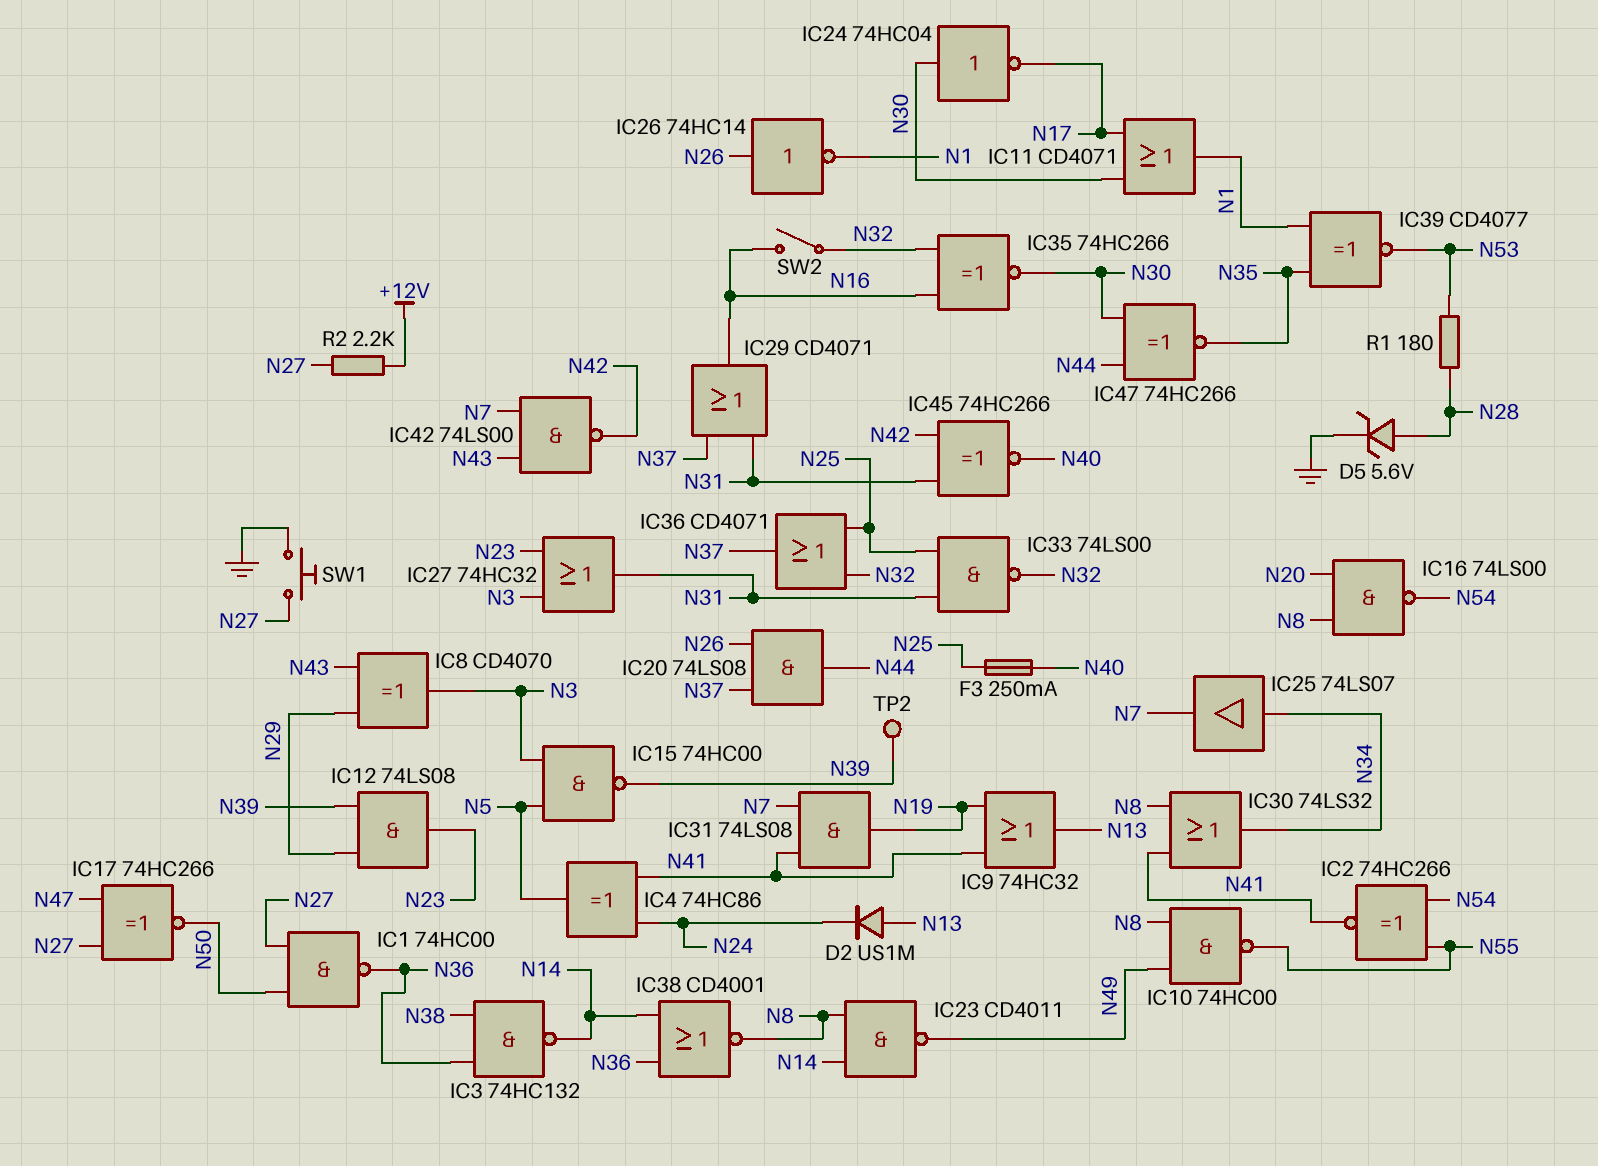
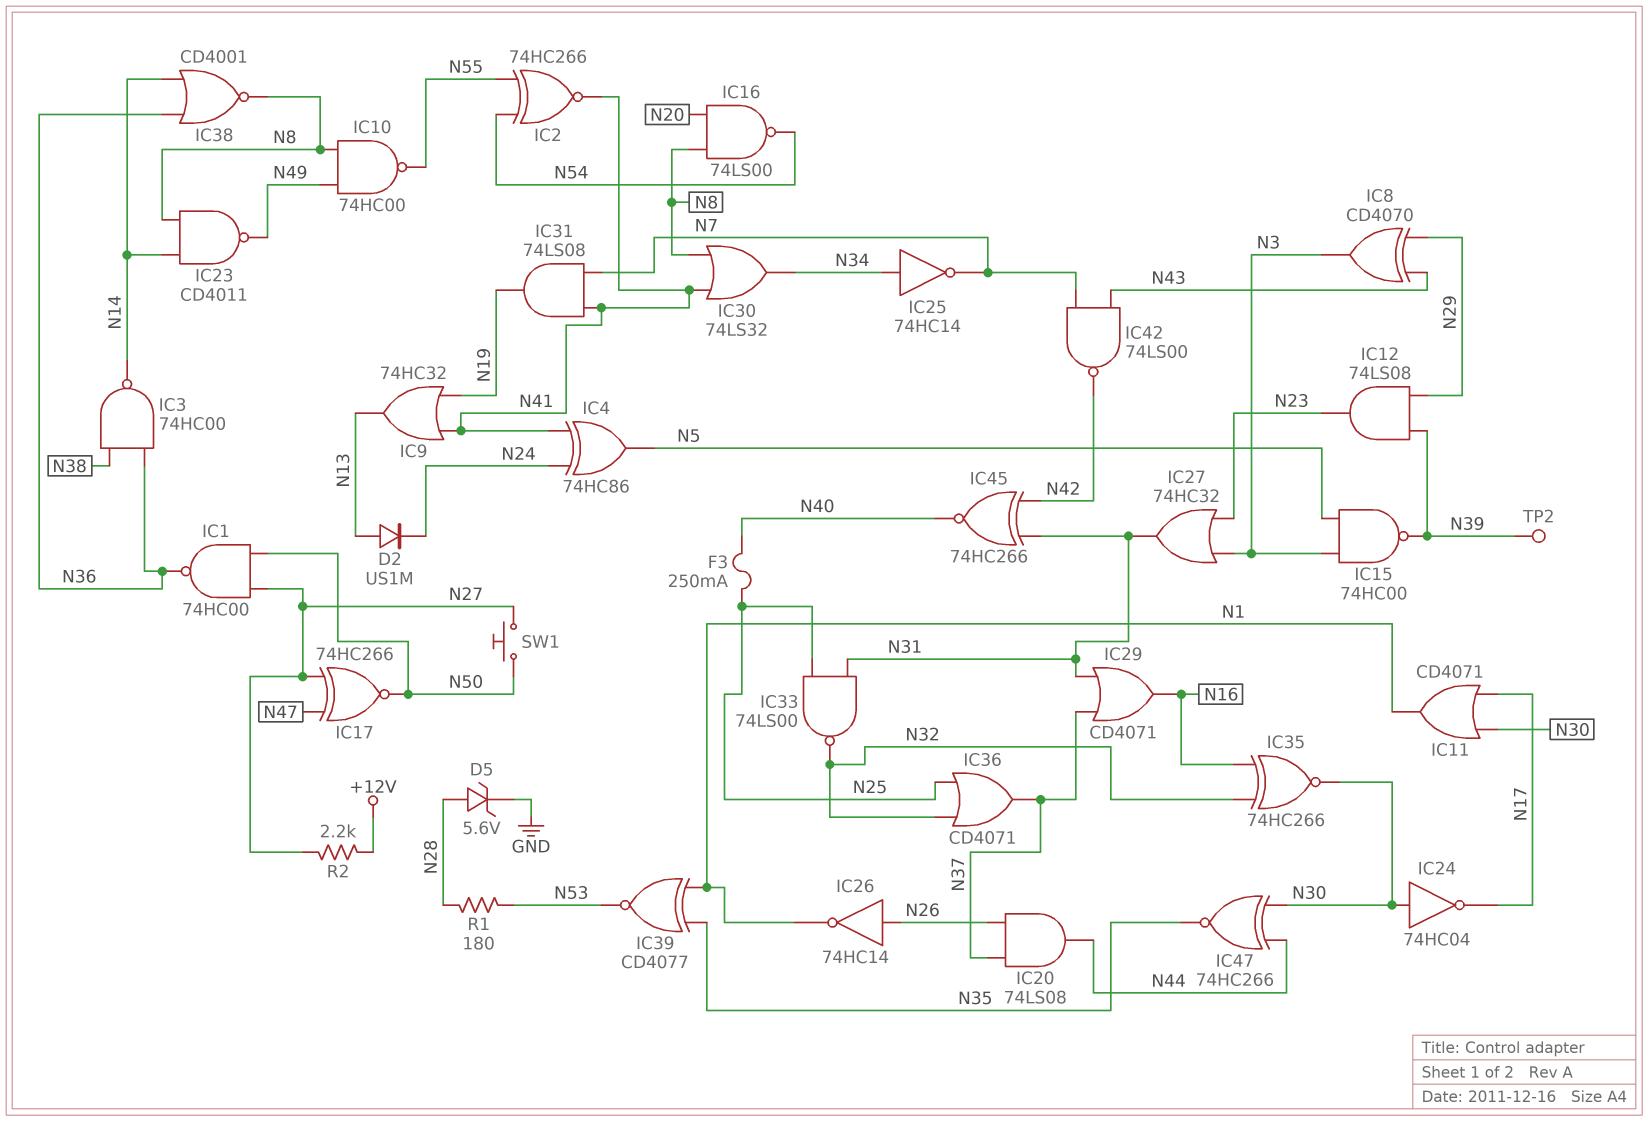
IC3: NAND 74HC132 (in N36, in N38, out N14) -> NAND 74HC00 (in N36, in N38, out N14)
IC25: buffer 74LS07 (in N34, out N7) -> NOT 74HC14 (in N34, out N7)
SW1: button (GND, N27) -> button (N27, N50)
SW2: switch (N16, N32) -> none

